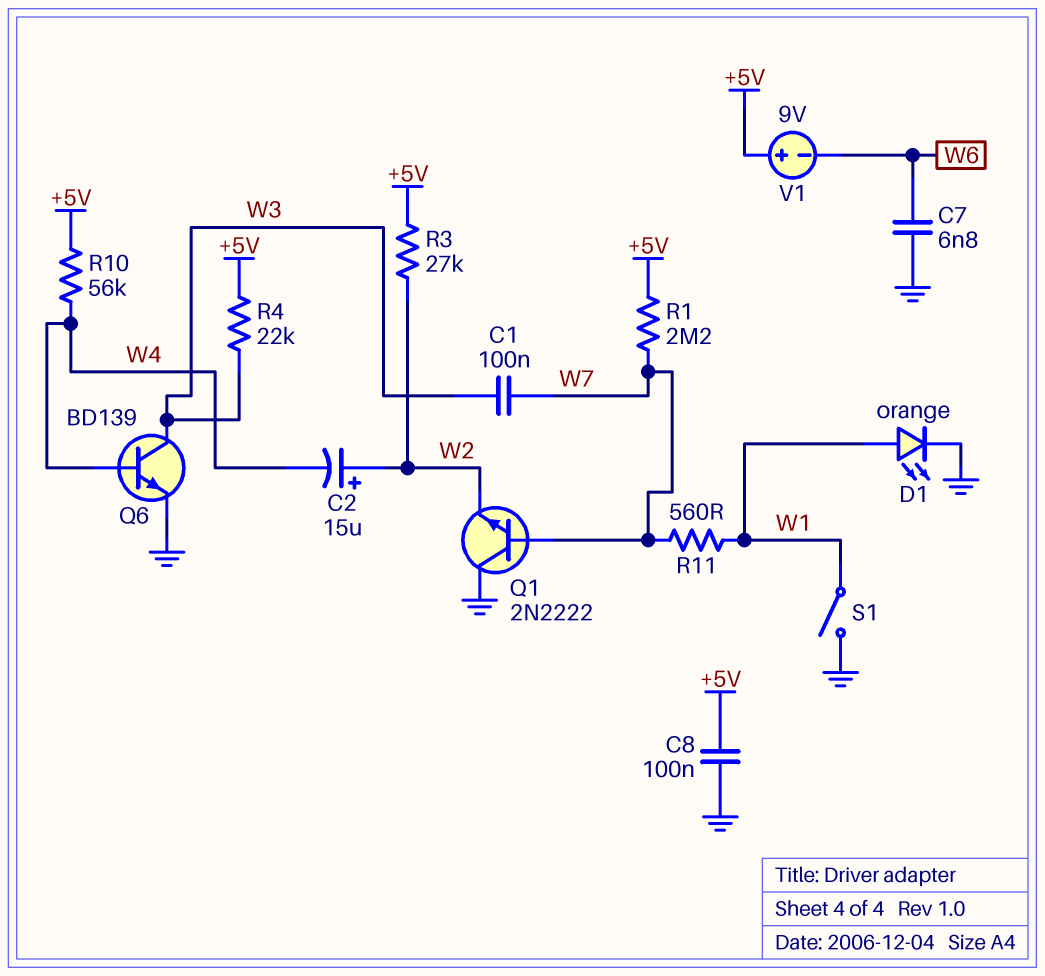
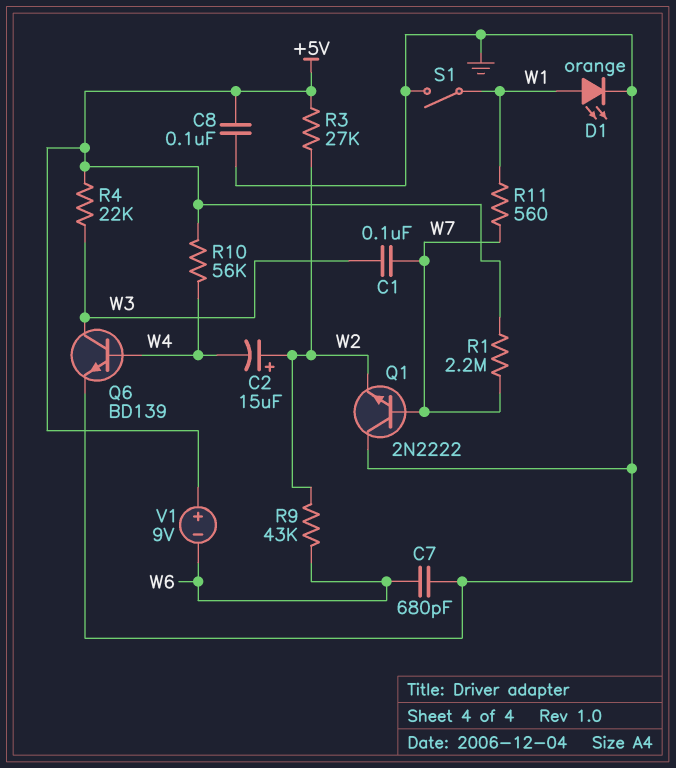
C7: 6.8nF (GND, W6) -> 680pF (GND, W6)
R9: none -> 43k (W2, W6)

